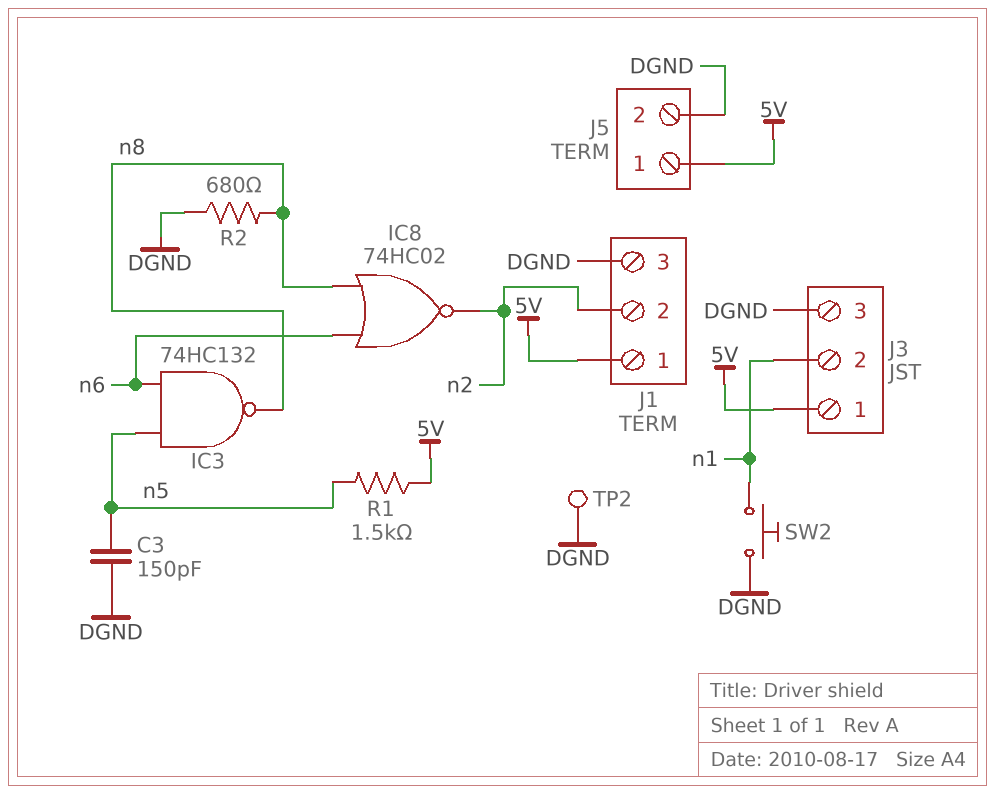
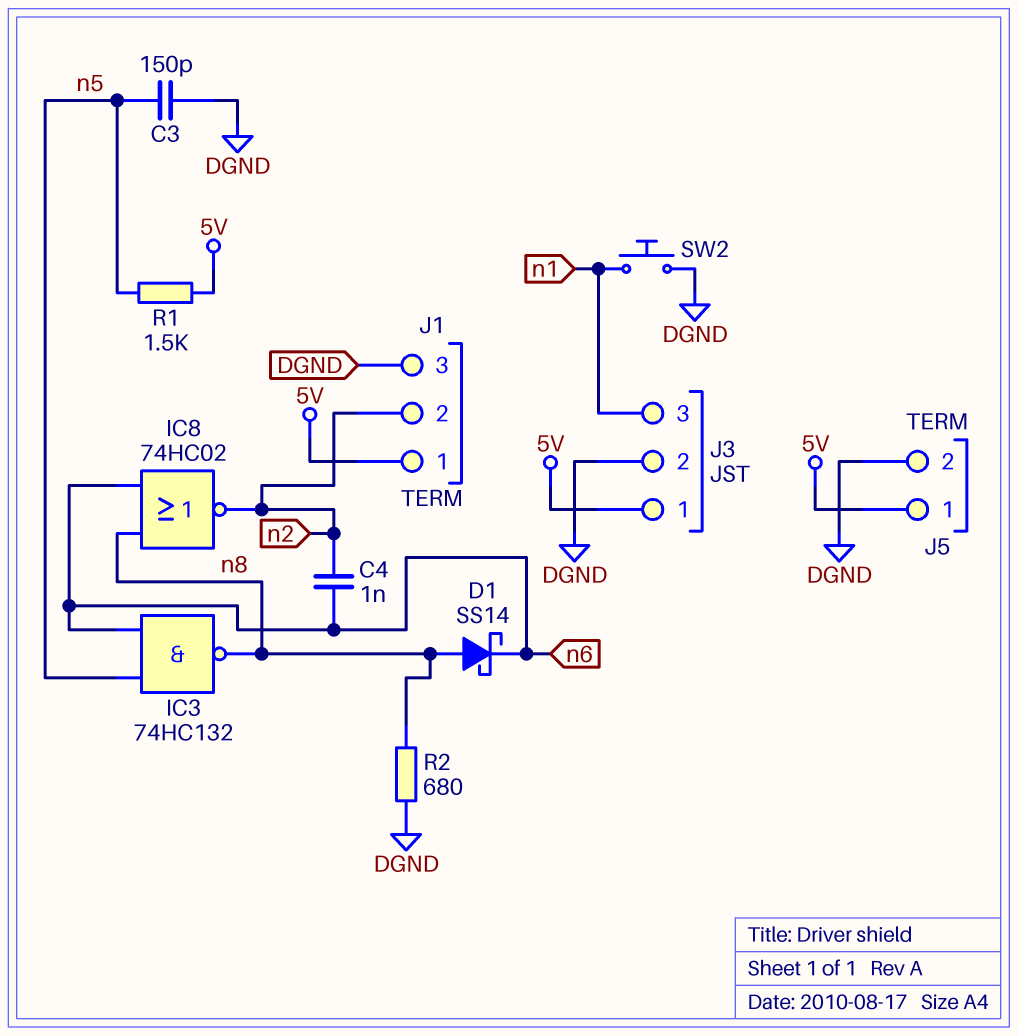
C4: none -> 1nF (n2, n6)
D1: none -> schottky SS14 (A n8, K n6)
J3 pin 2: n1 -> DGND
J3 pin 3: DGND -> n1
TP2: test point (DGND) -> none

